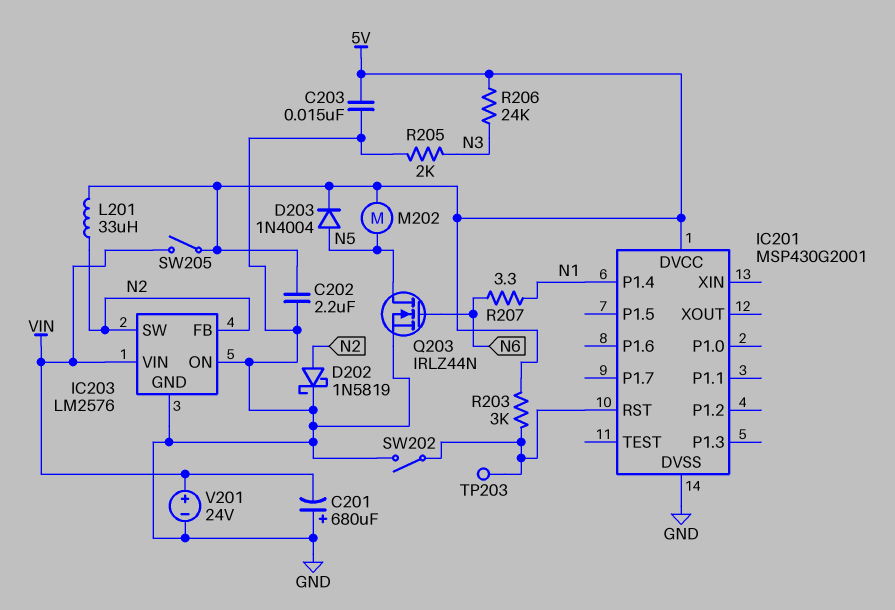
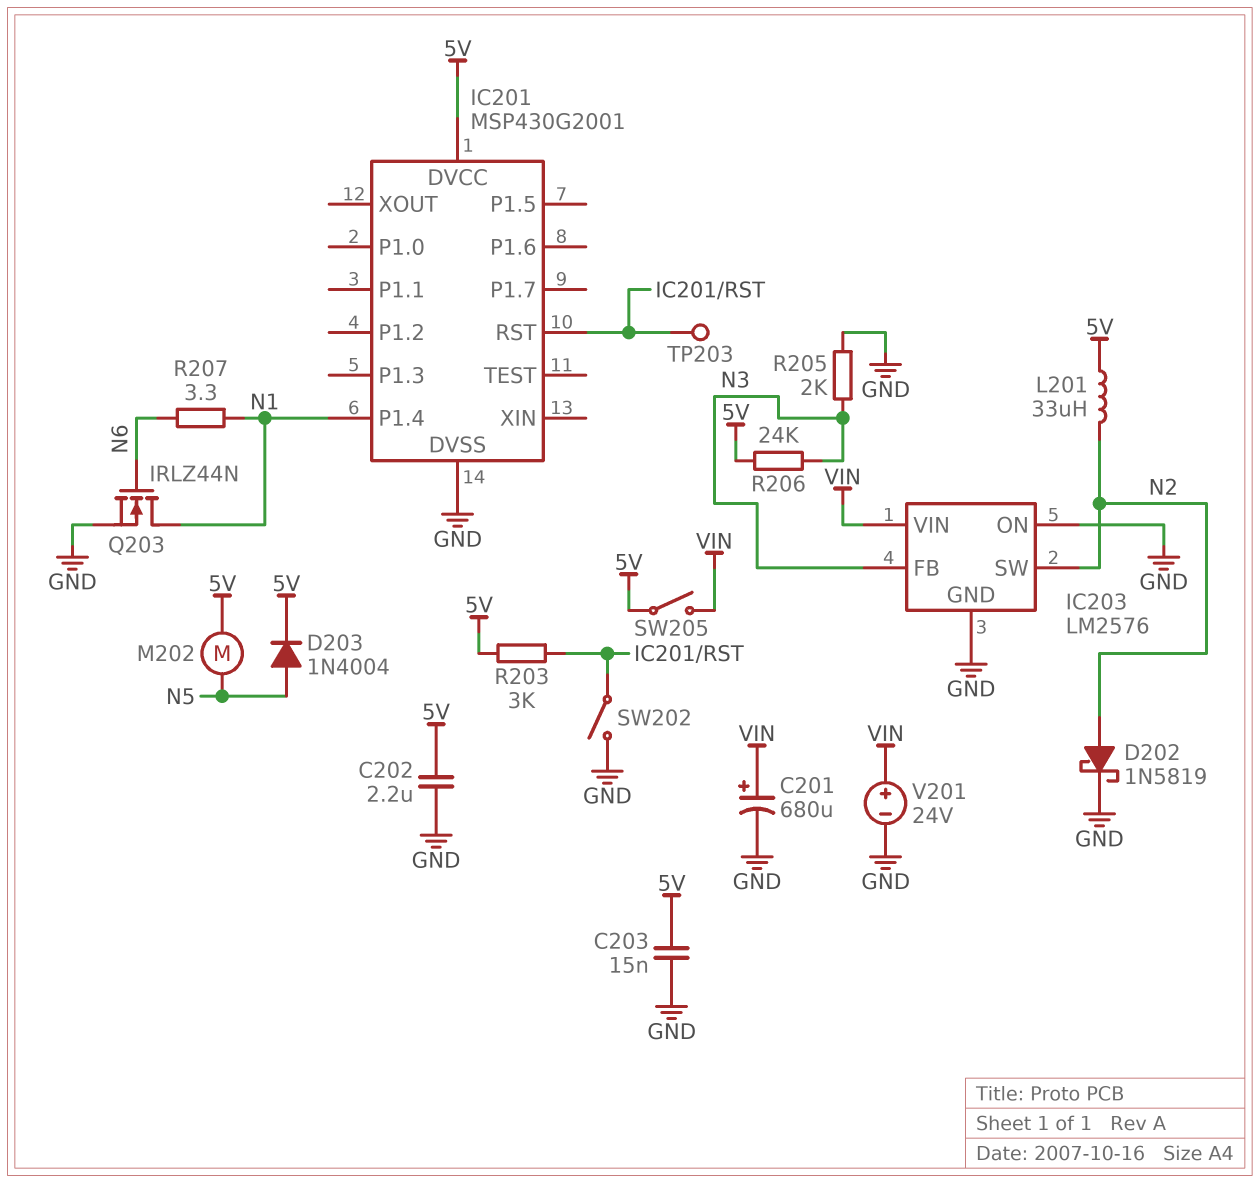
C201: 680uF (plus GND, minus VIN) -> 680uF (plus VIN, minus GND)
IC203 pin FB: N2 -> N3
Q203: NMOS IRLZ44N (G N6, D N5, S GND) -> NMOS IRLZ44N (G N6, D N1, S GND)

